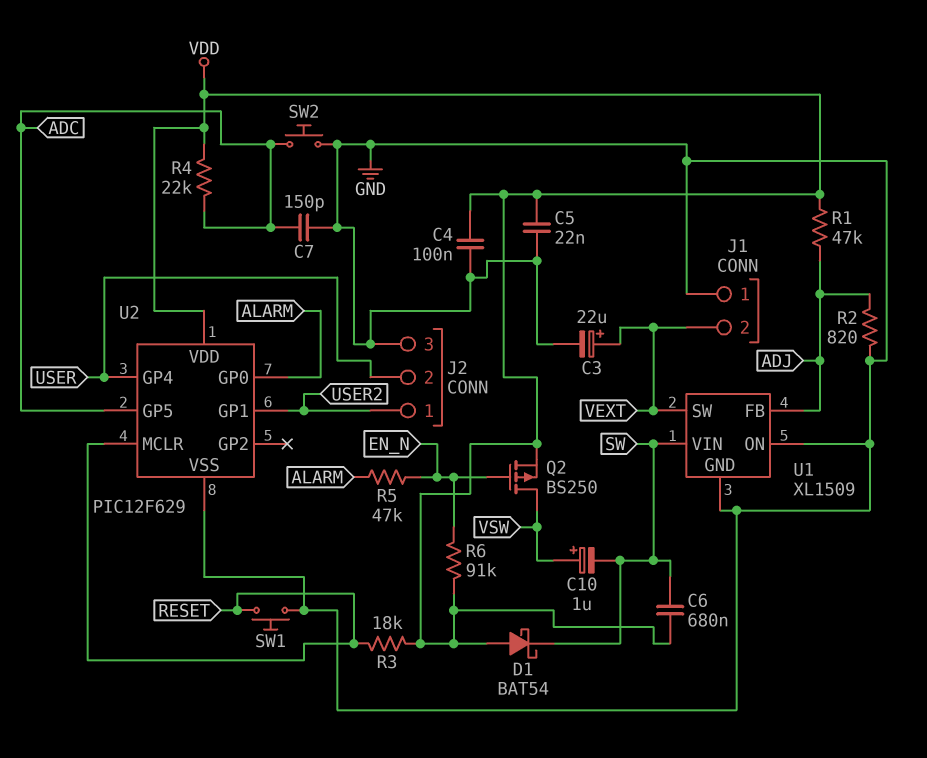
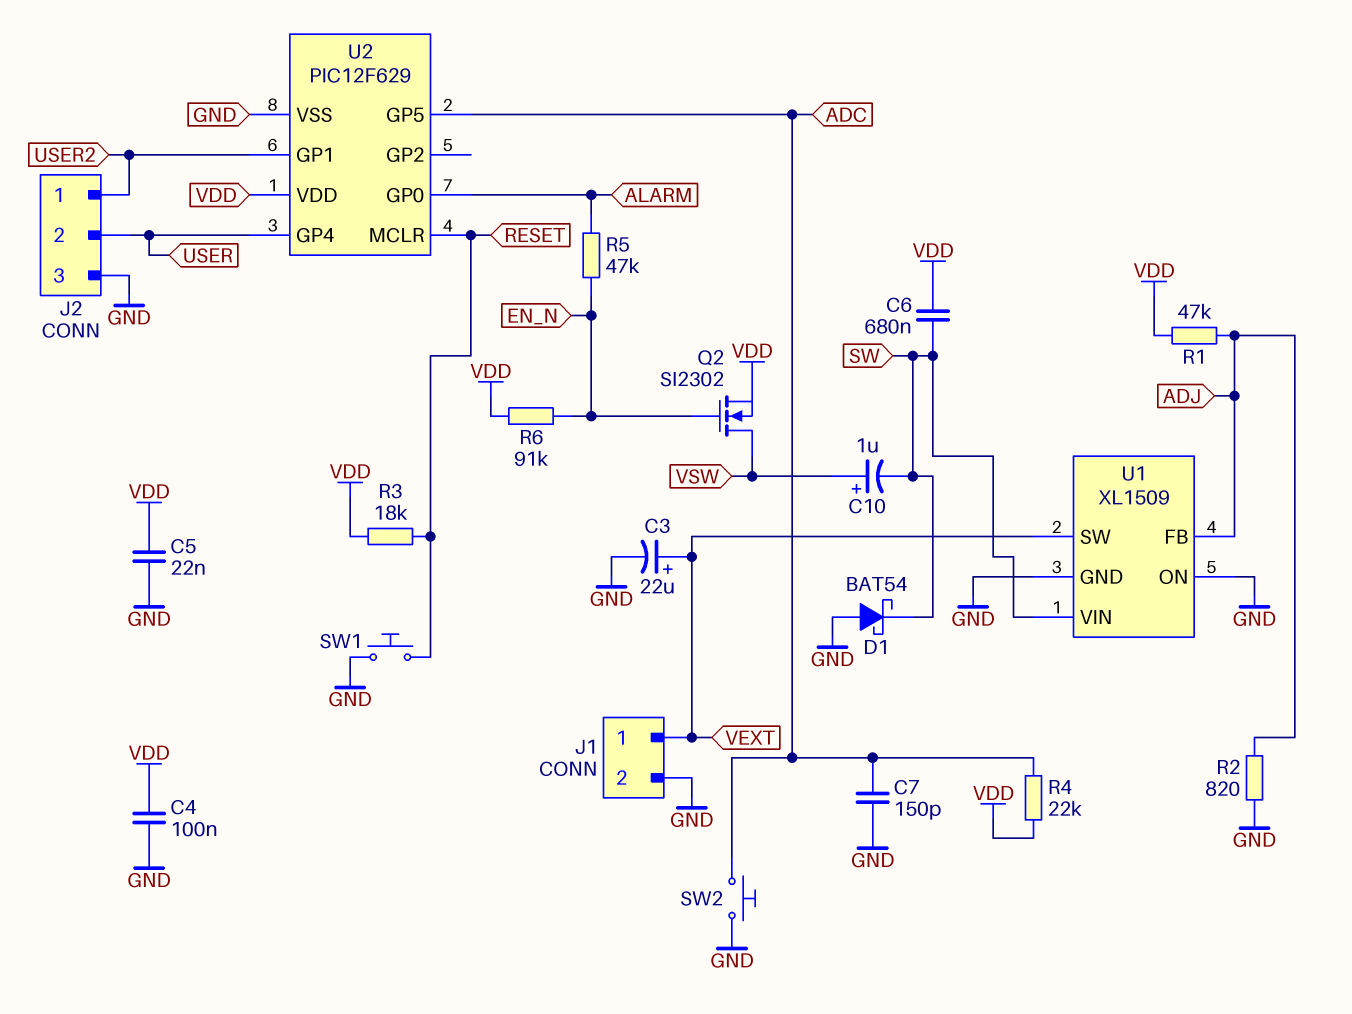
D1: schottky BAT54 (A VDD, K SW) -> schottky BAT54 (A GND, K SW)
J1 pin 1: GND -> VEXT
J1 pin 2: VEXT -> GND
Q2: PMOS BS250 (G EN_N, D VSW, S VDD) -> NMOS SI2302 (G EN_N, D VSW, S VDD)

